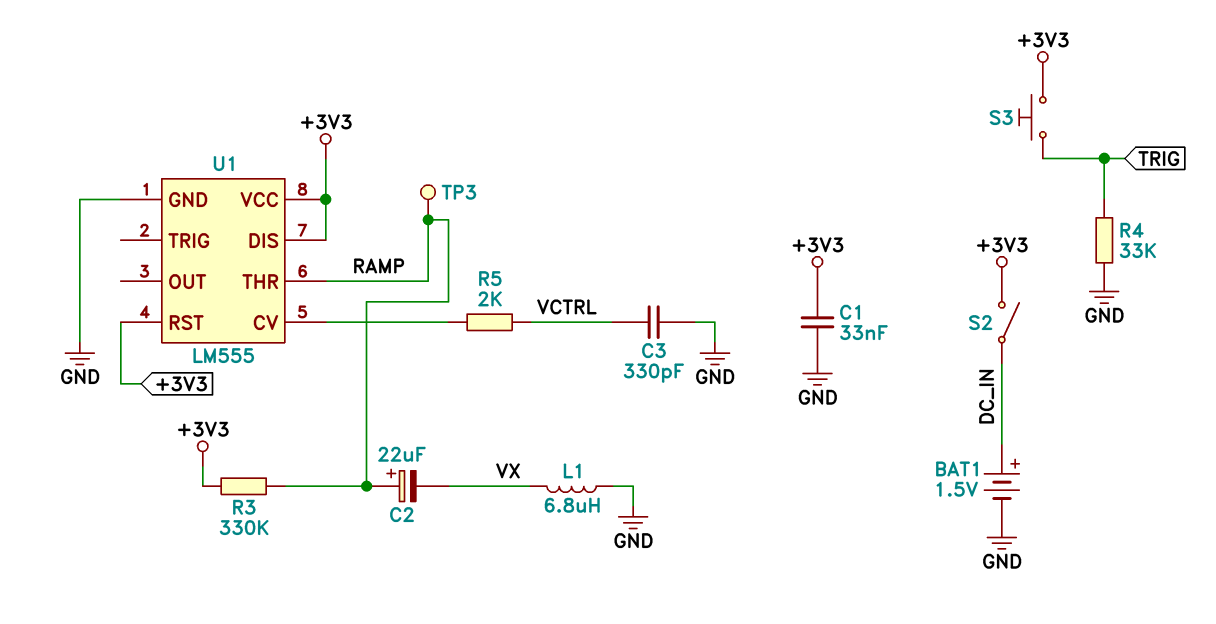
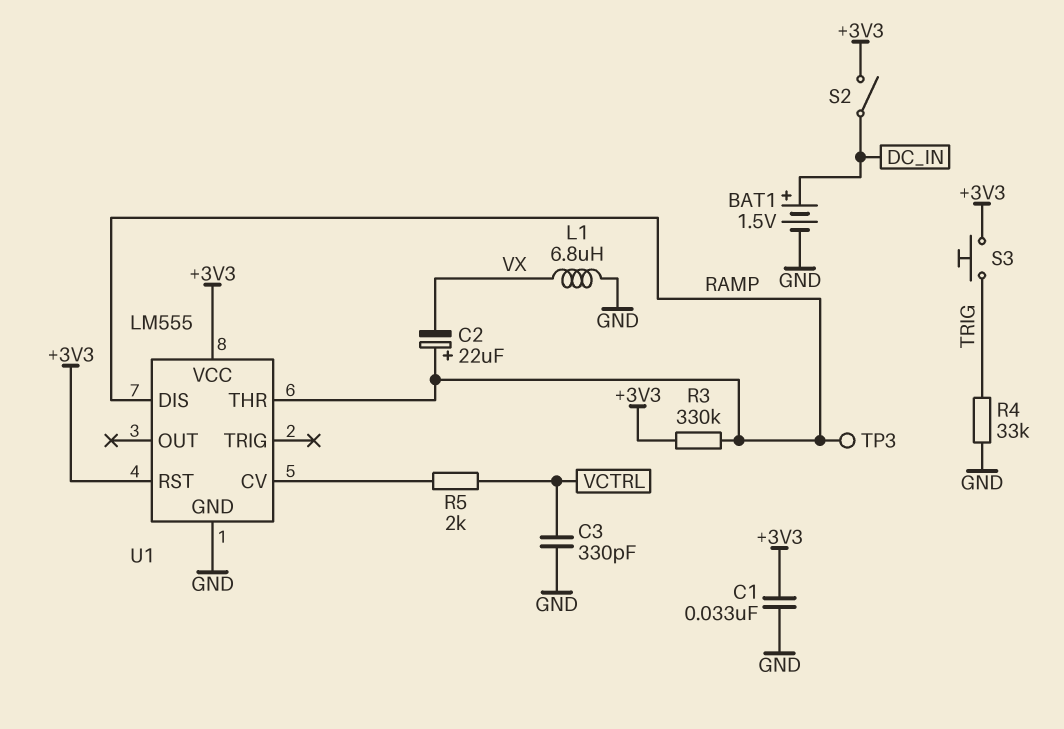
U1 pin DIS: +3V3 -> RAMP

